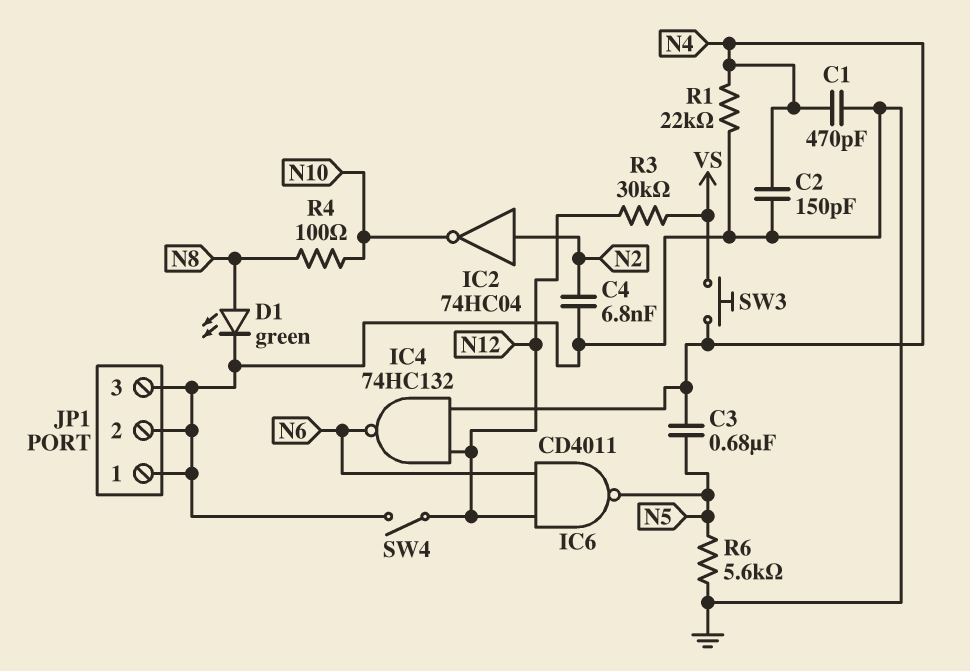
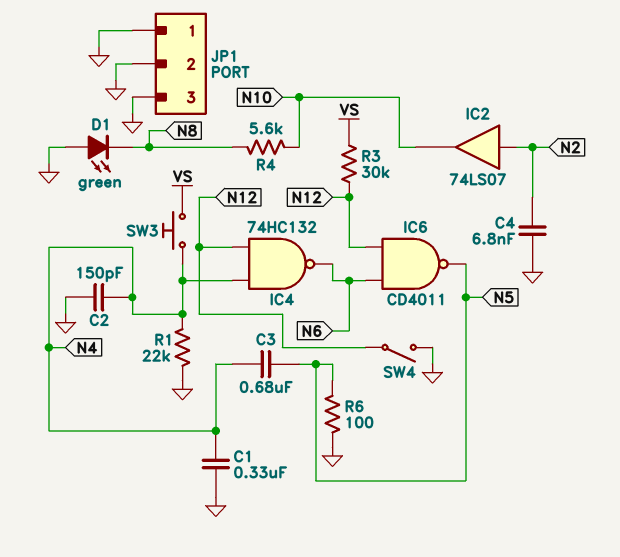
C1: 470pF (GND, N4) -> 330nF (GND, N4)
D1: LED green (A N8, K GND) -> LED green (A GND, K N8)
IC2: NOT 74HC04 (in N2, out N10) -> buffer 74LS07 (in N2, out N10)
R4: 100 (N8, N10) -> 5.6k (N8, N10)
R6: 5.6k (GND, N5) -> 100 (GND, N5)

